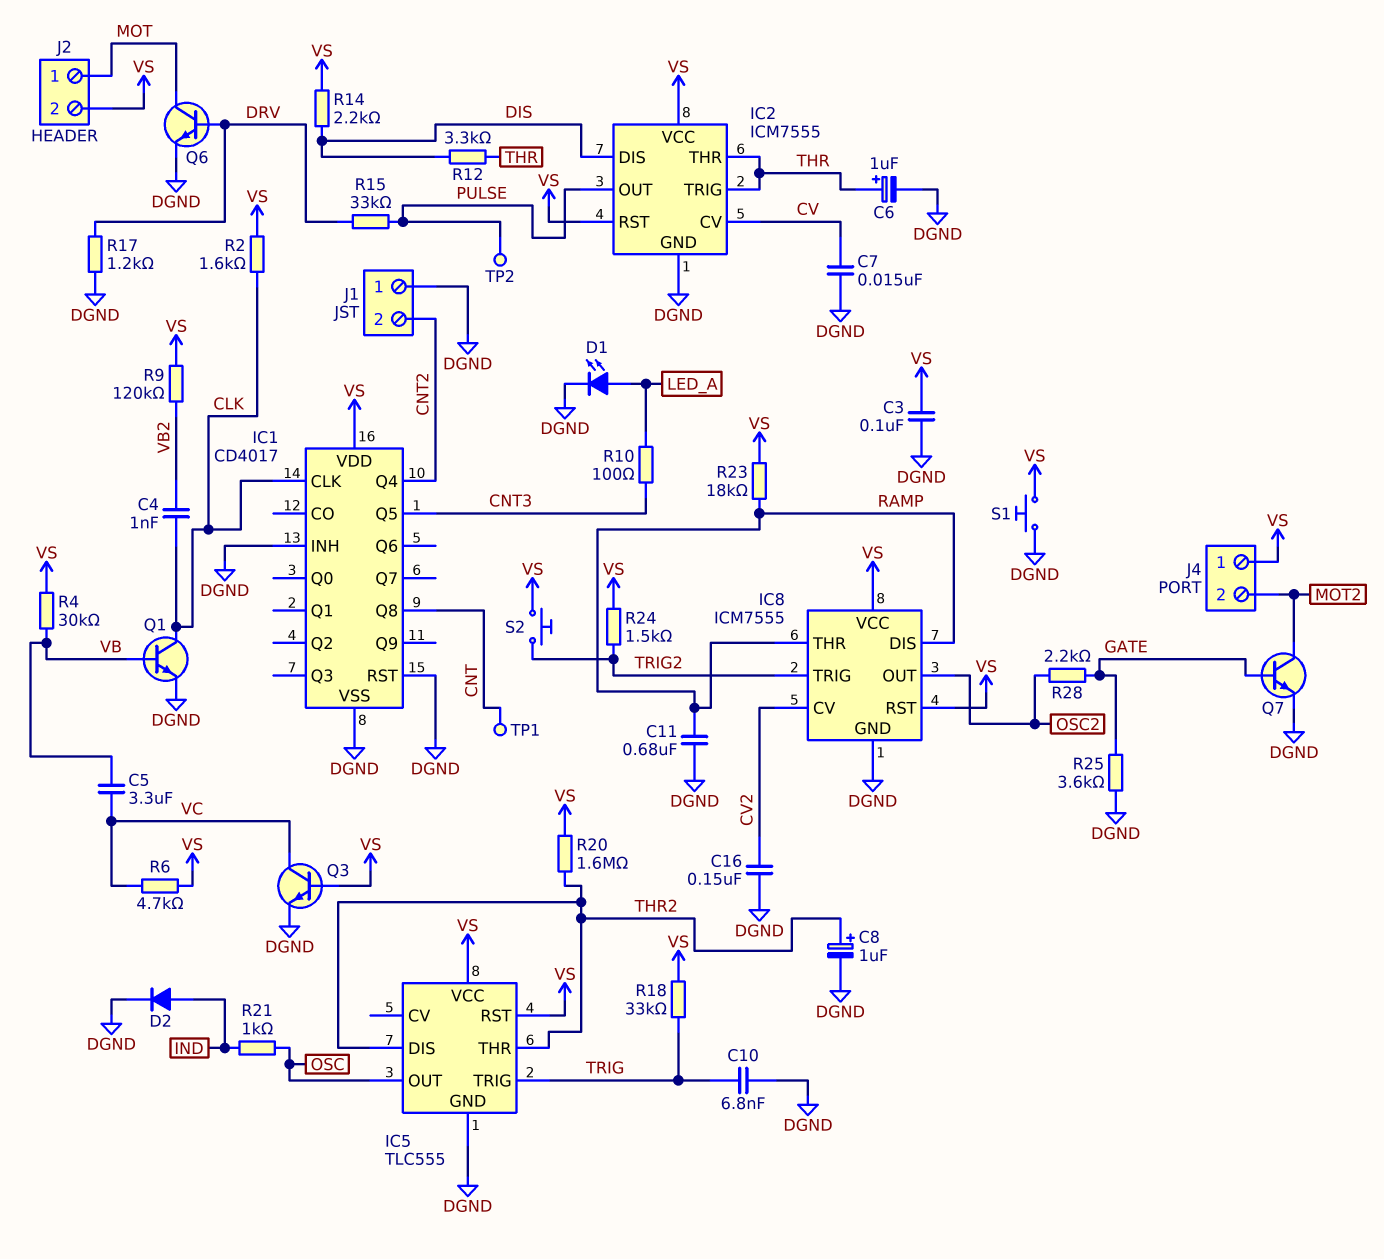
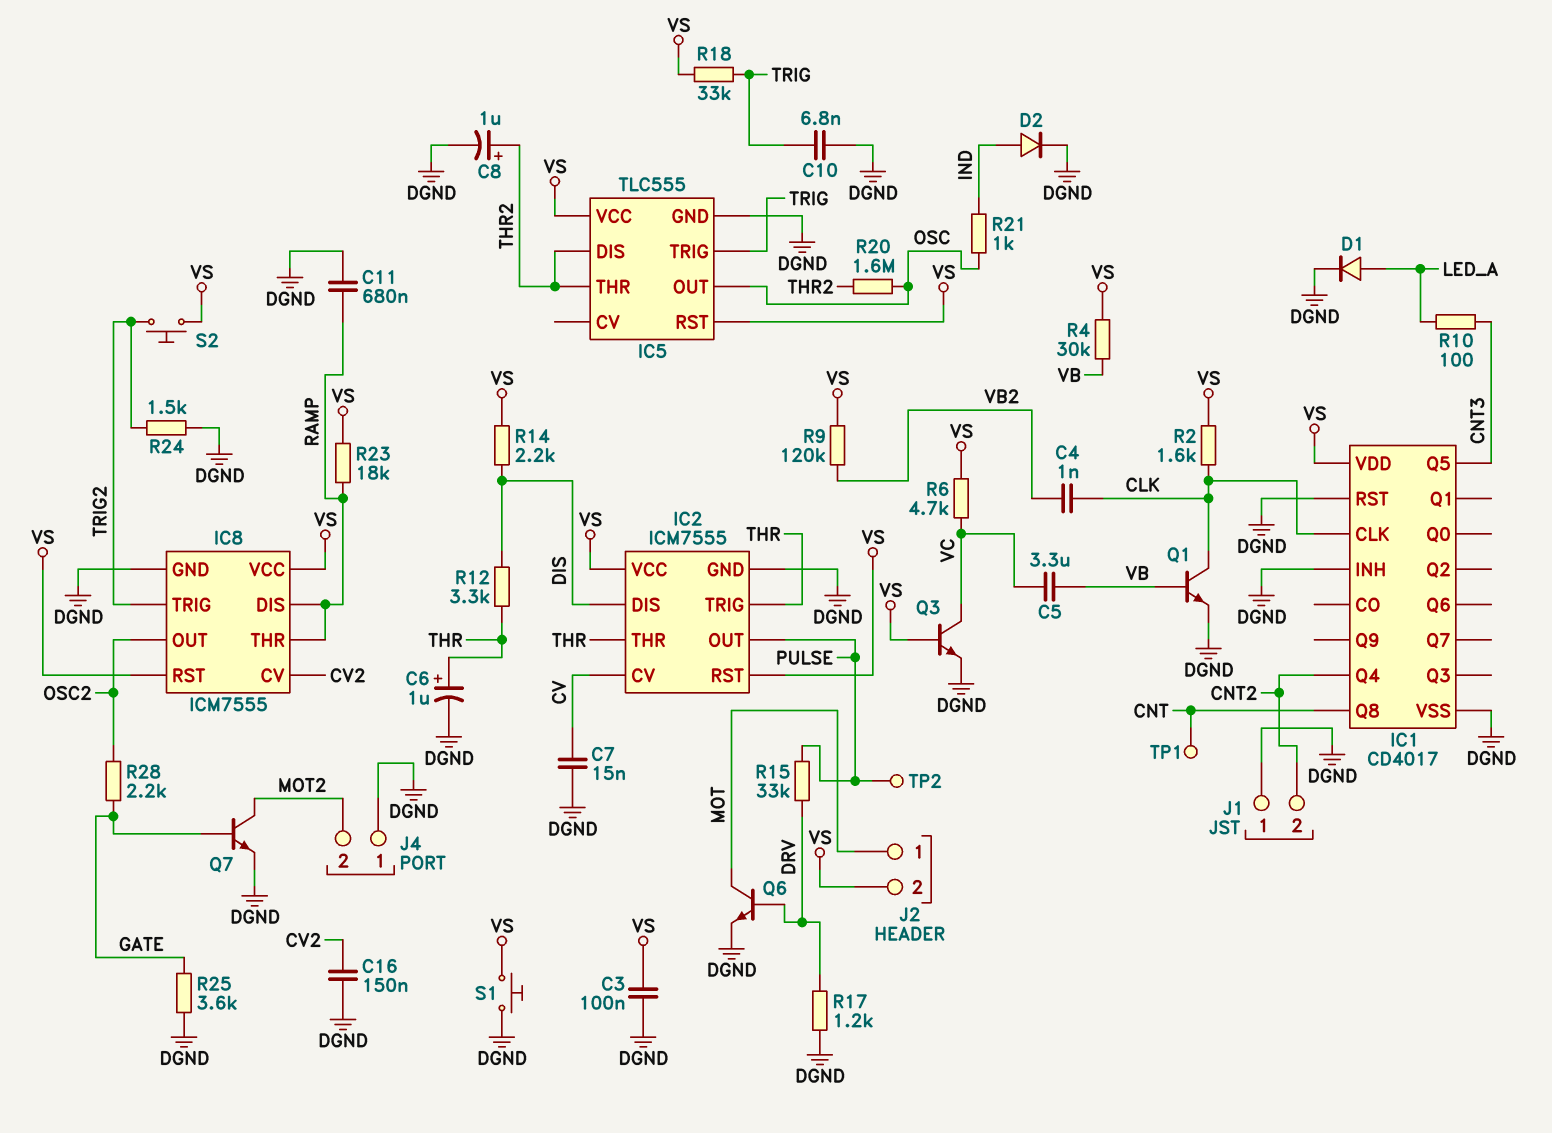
D1: LED (A LED_A, K DGND) -> diode (A LED_A, K DGND)
J4 pin 1: VS -> DGND
R20: 1.6M (THR2, VS) -> 1.6M (OSC, THR2)
R24: 1.5k (TRIG2, VS) -> 1.5k (DGND, TRIG2)

